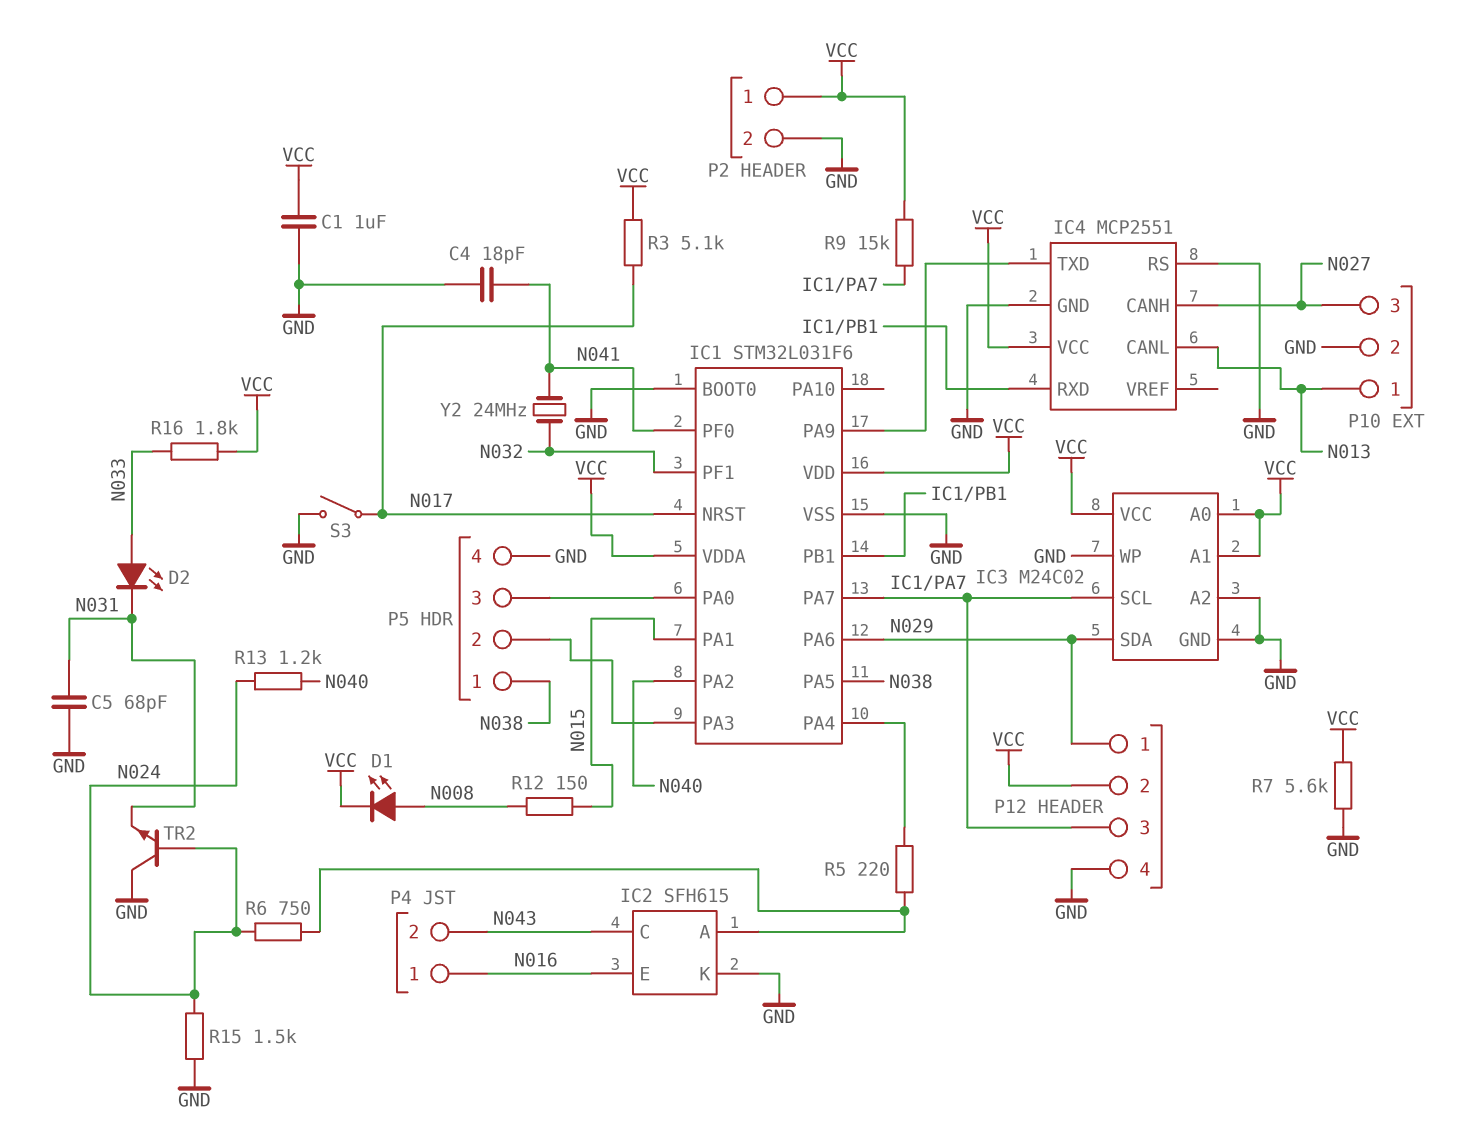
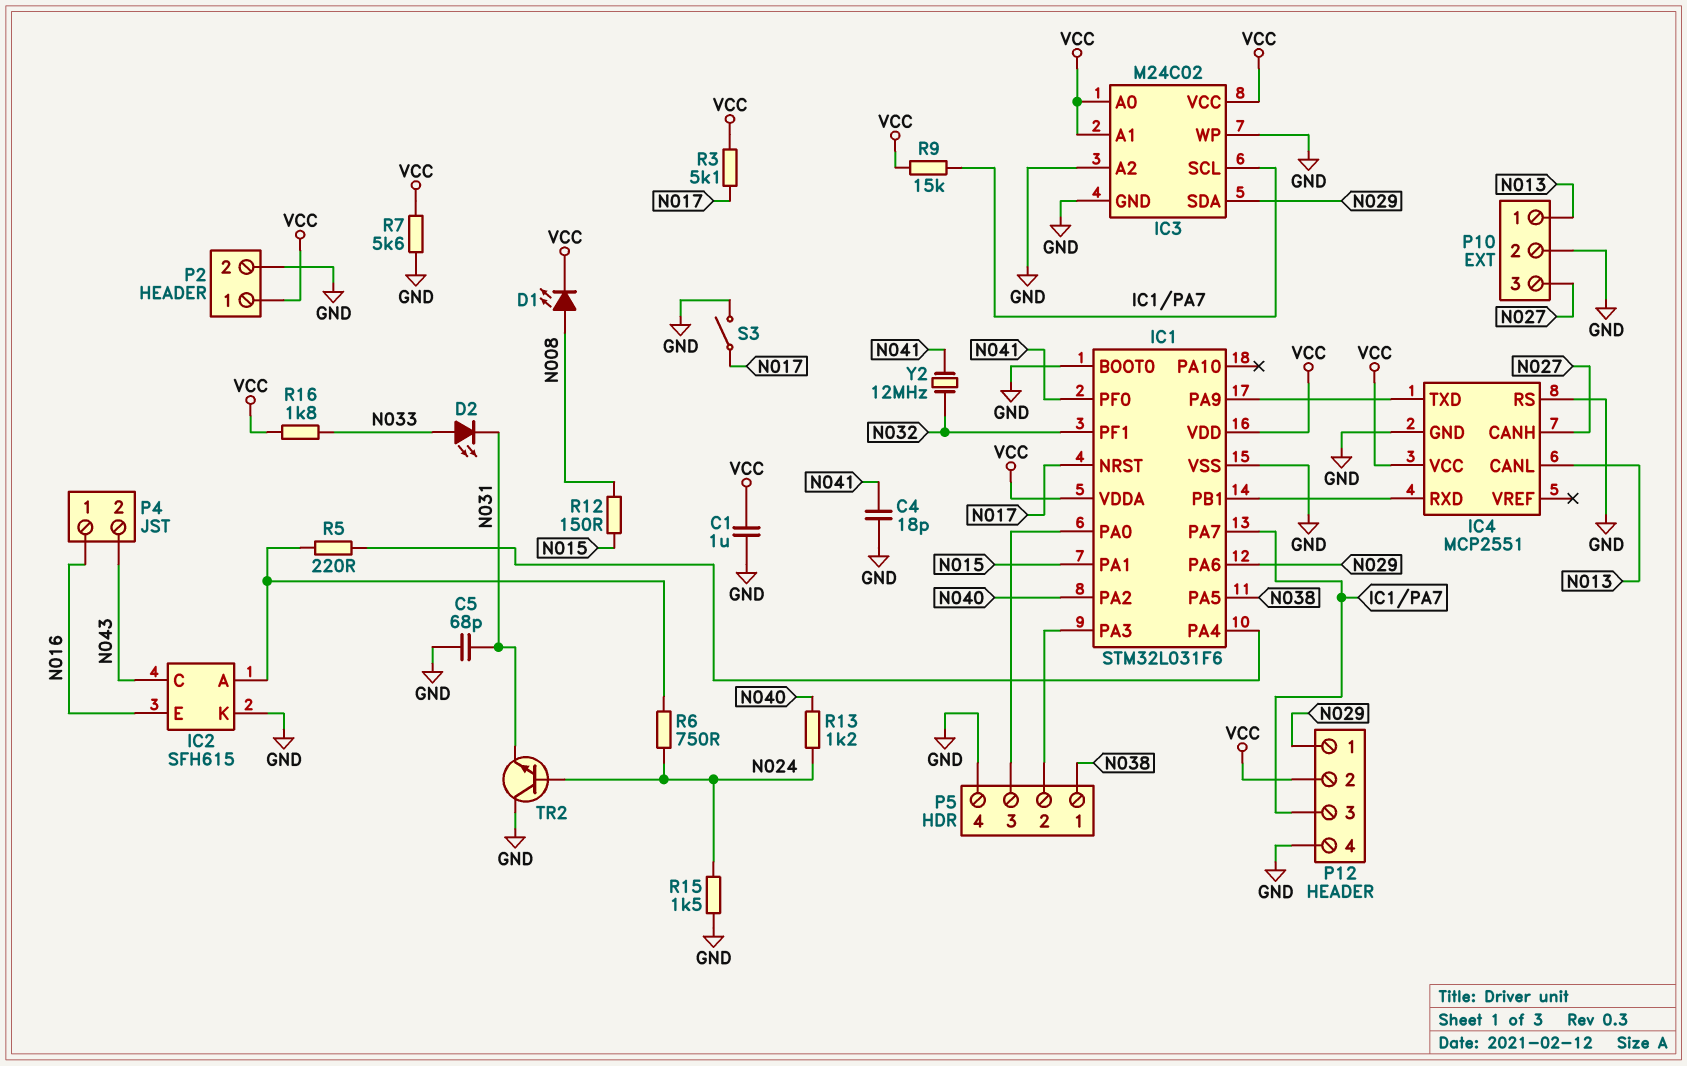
Y2: 24MHz (N032, N041) -> 12MHz (N032, N041)

